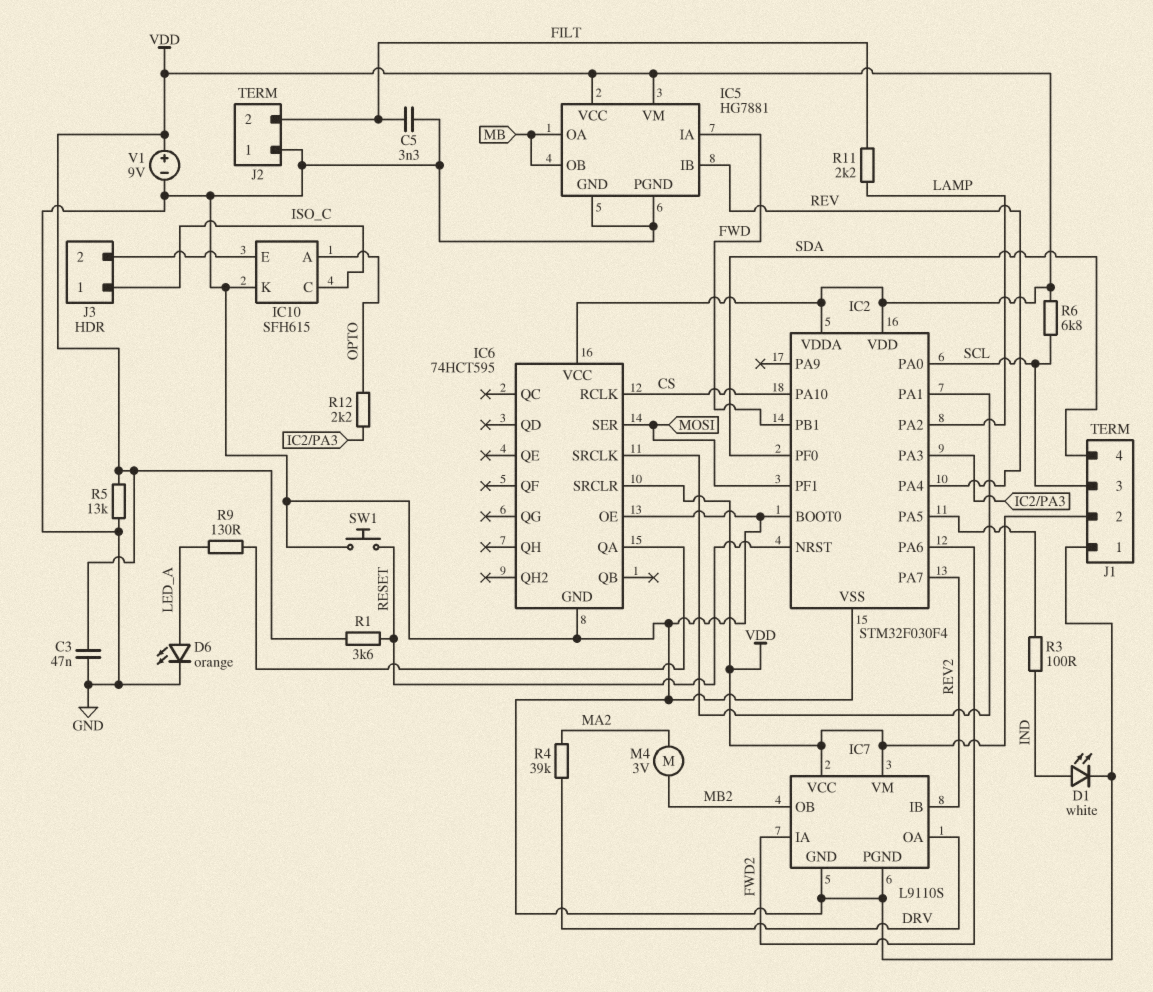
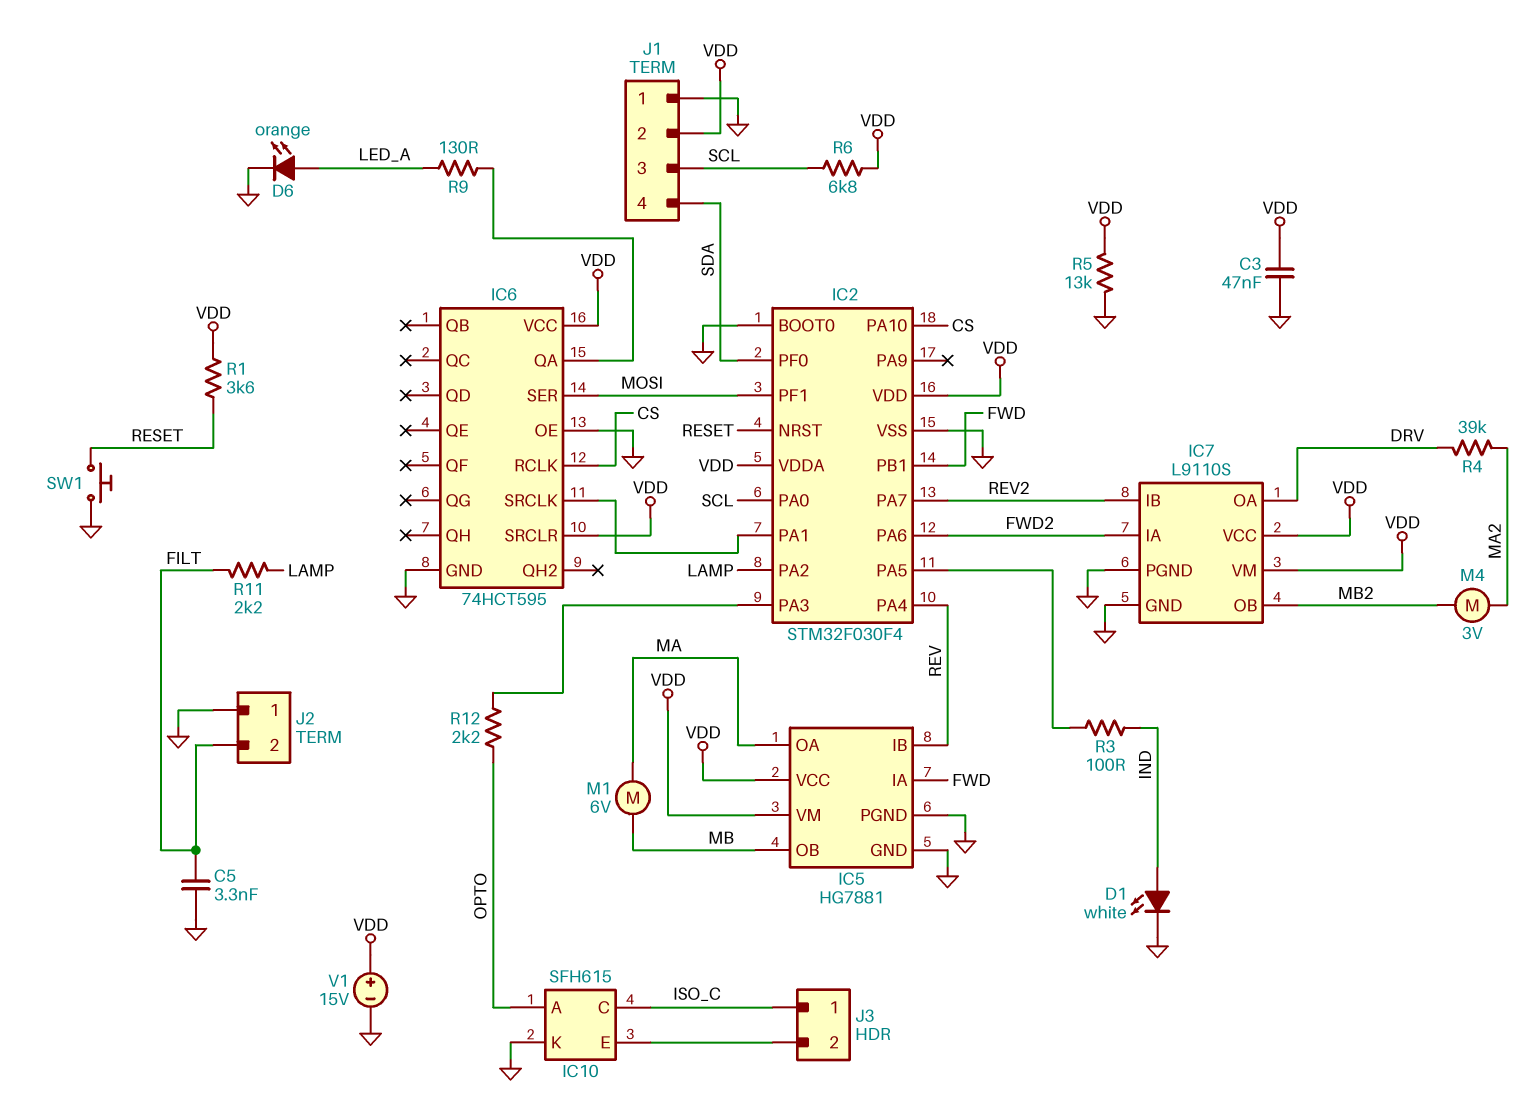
IC5 pin OA: MB -> MA
M1: none -> motor 6V (MA, MB)
V1: 9V (plus VDD, minus GND) -> 15V (plus VDD, minus GND)

